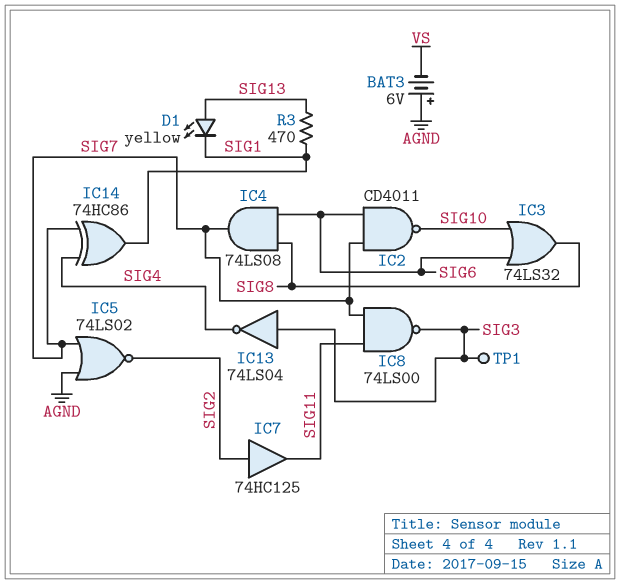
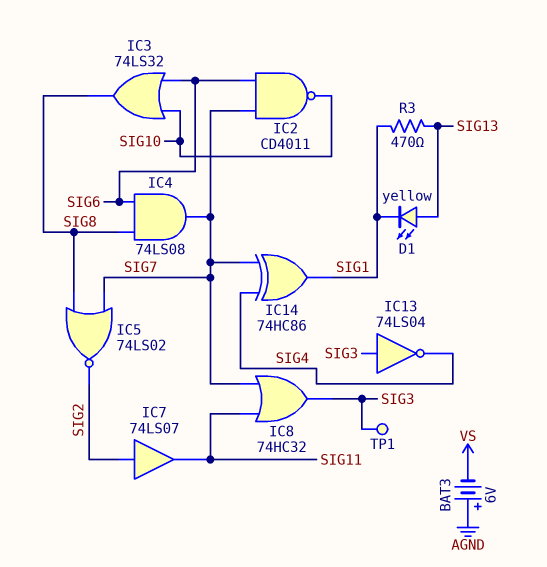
IC5: NOR 74LS02 (in AGND, in SIG7, out SIG2) -> NOR 74LS02 (in SIG7, in SIG8, out SIG2)
IC7: buffer 74HC125 (in SIG2, out SIG11) -> buffer 74LS07 (in SIG2, out SIG11)
IC8: NAND 74LS00 (in SIG7, in SIG11, out SIG3) -> OR 74HC32 (in SIG7, in SIG11, out SIG3)

